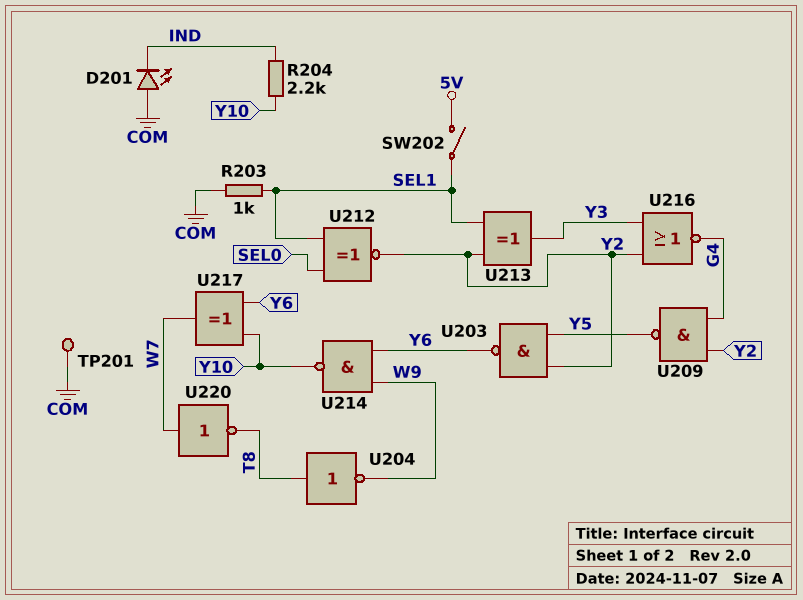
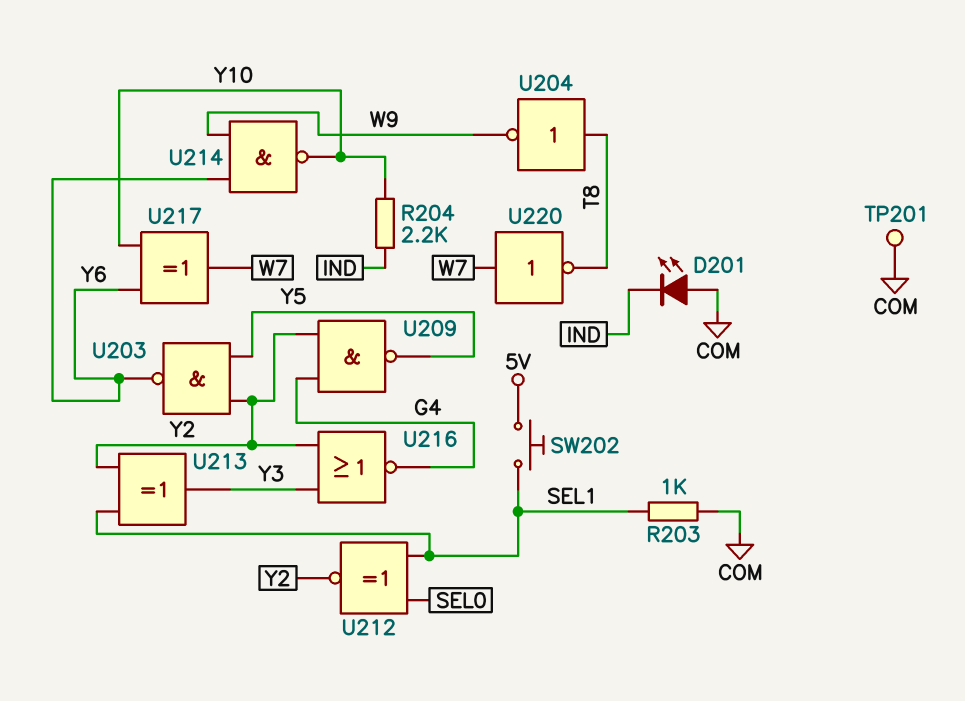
SW202: switch (5V, SEL1) -> button (5V, SEL1)

